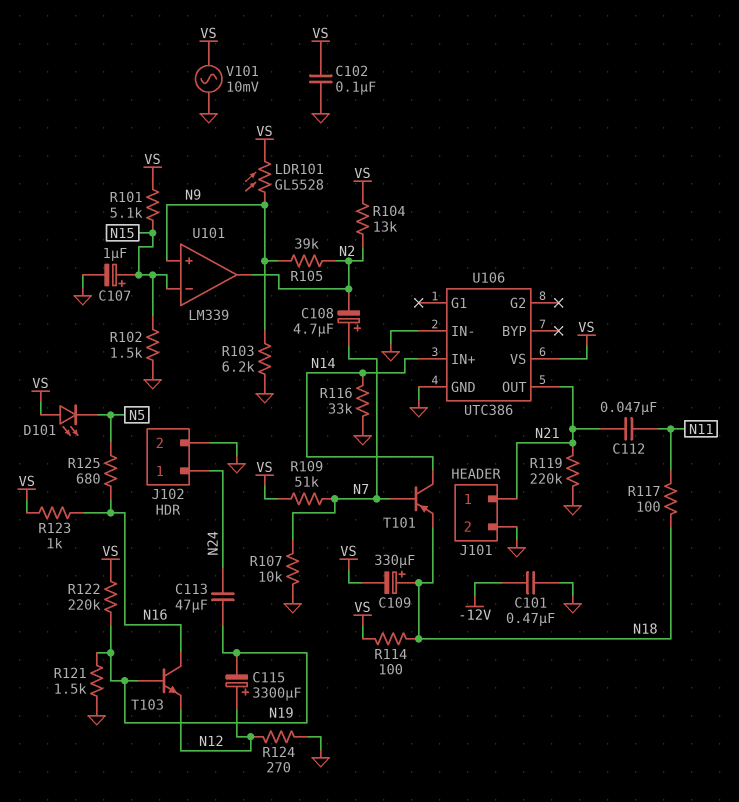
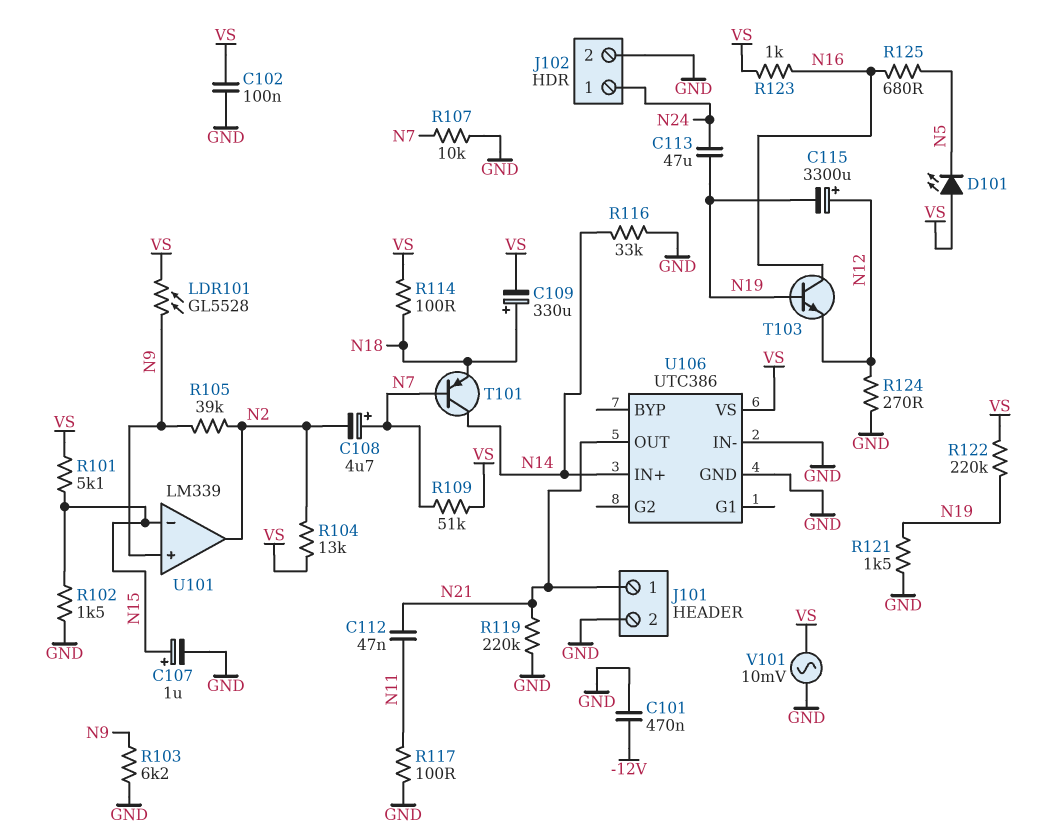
R117: 100 (N11, N18) -> 100 (GND, N11)

